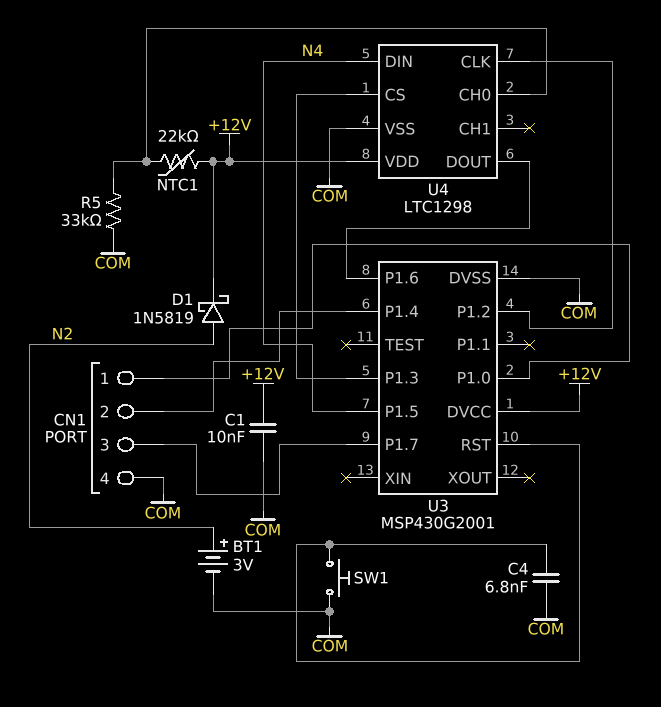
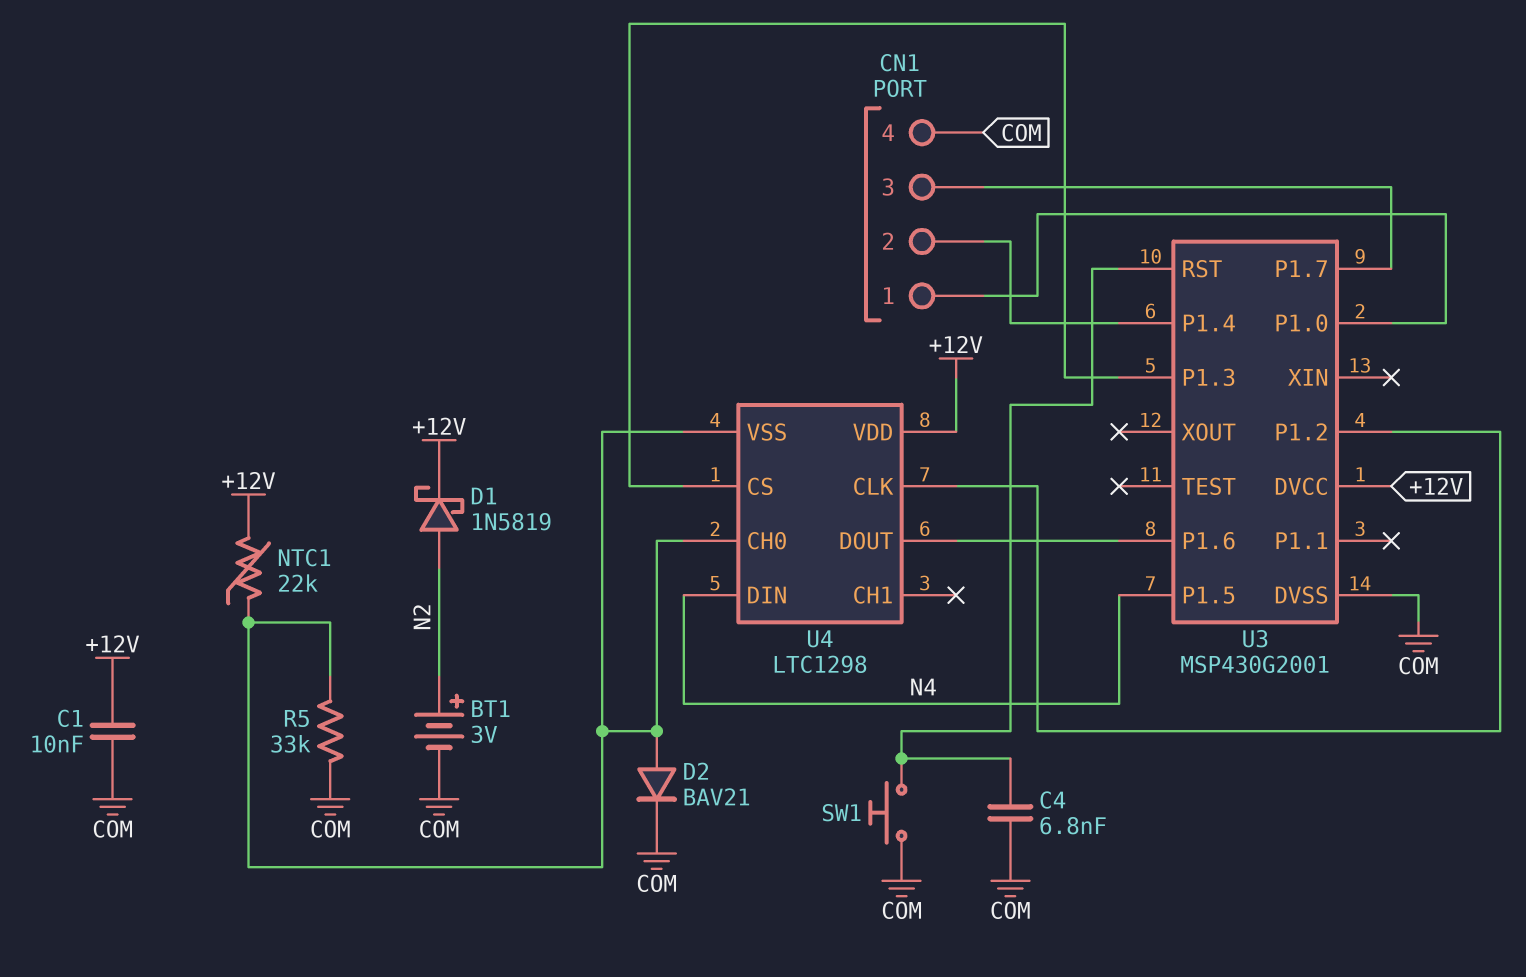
D2: none -> diode BAV21 (A U4/CH0, K COM)
U4 pin VSS: COM -> U4/CH0

